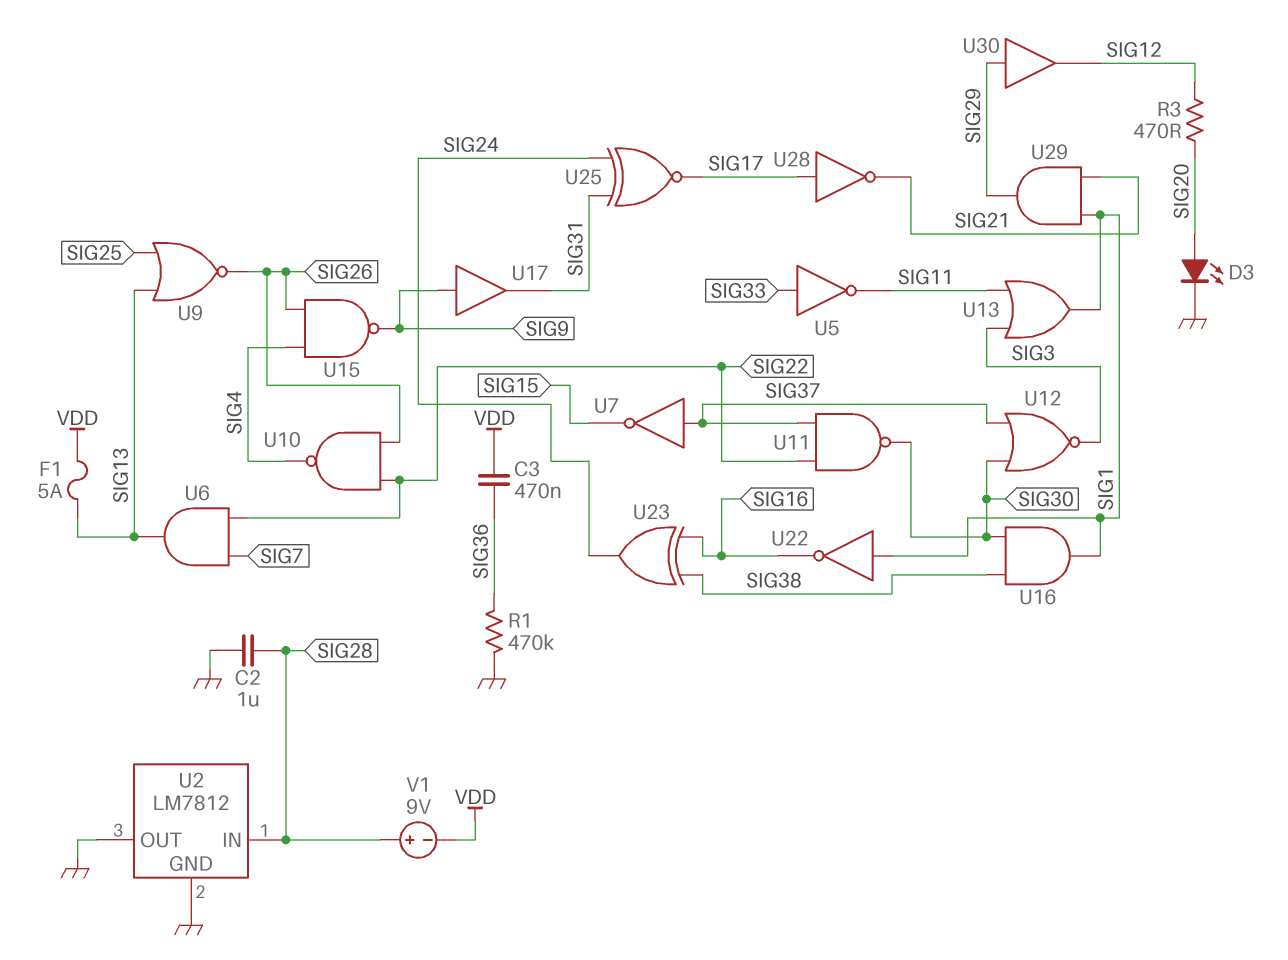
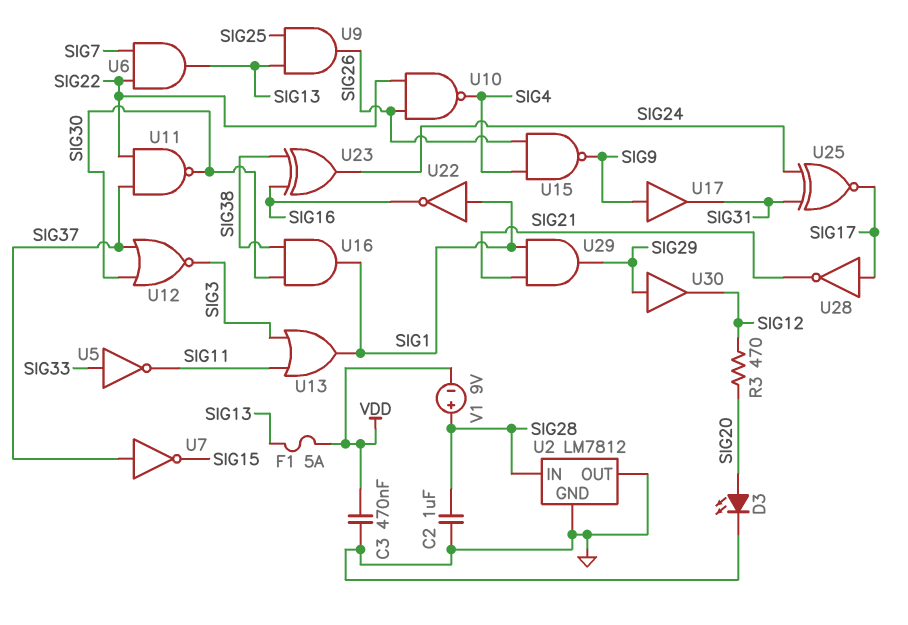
C3: 470nF (SIG36, VDD) -> 470nF (GND, VDD)
R1: 470k (GND, SIG36) -> none
U9: NOR (in SIG13, in SIG25, out SIG26) -> AND (in SIG13, in SIG25, out SIG26)

